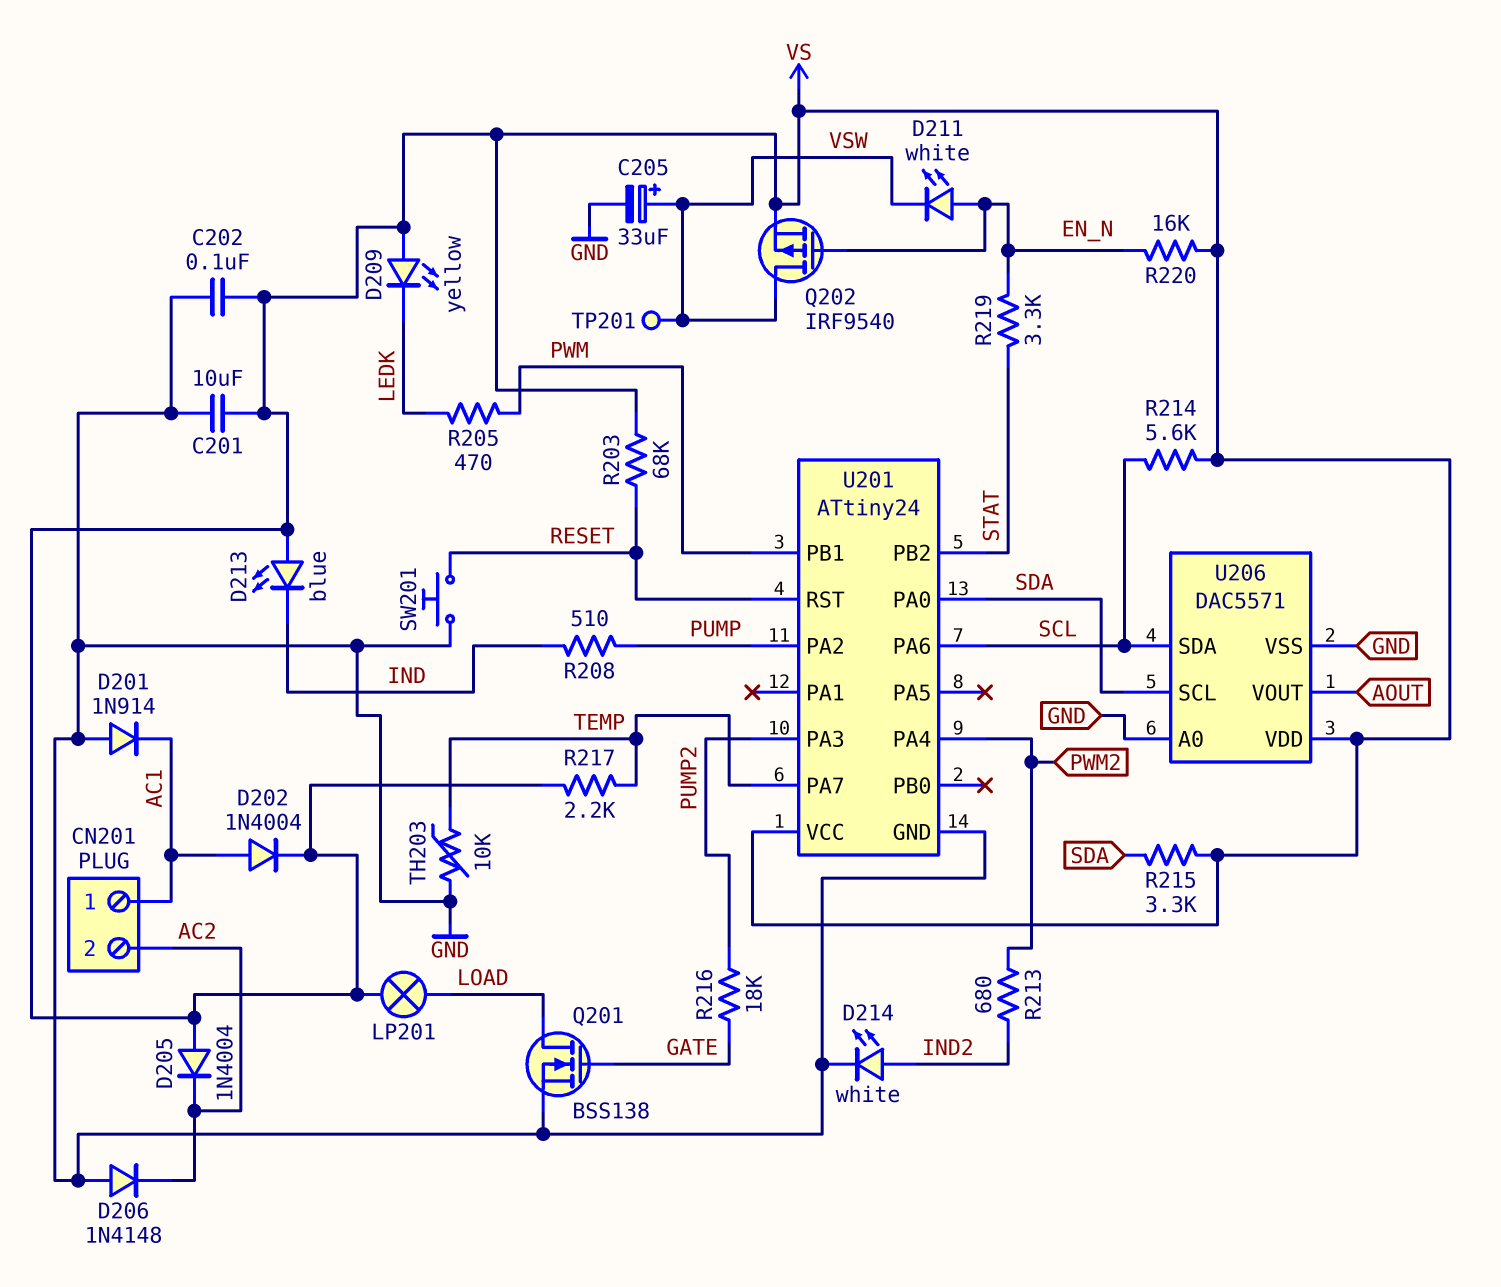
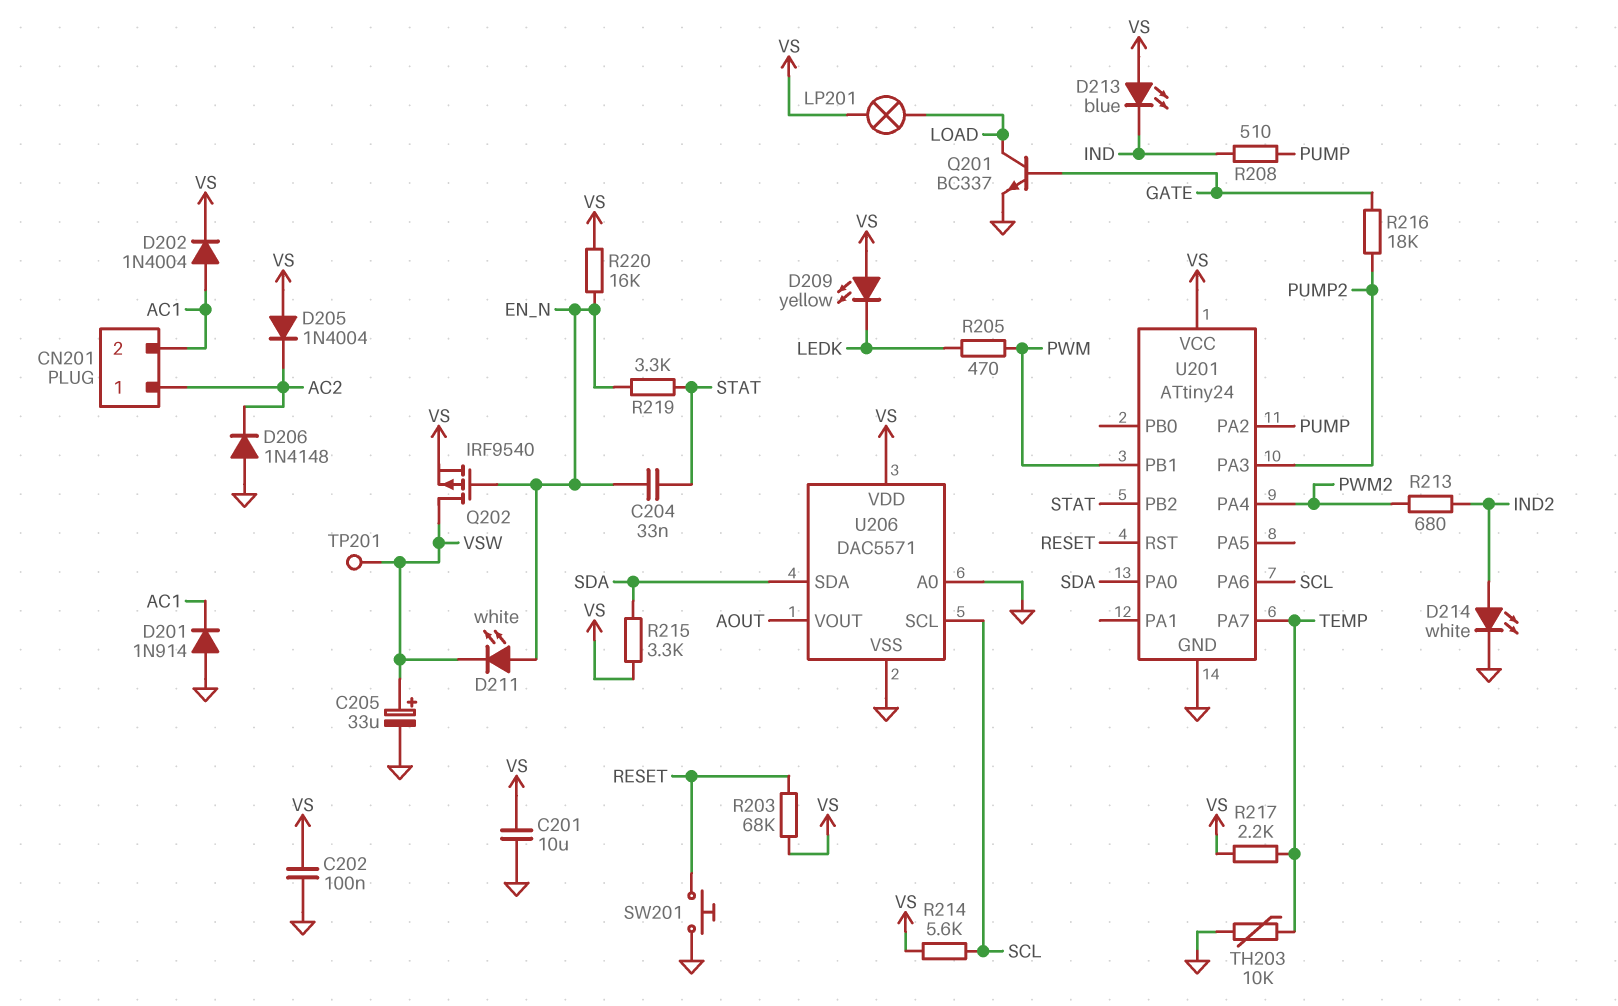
C204: none -> 33nF (EN_N, STAT)
CN201 pin 1: AC1 -> AC2
CN201 pin 2: AC2 -> AC1
Q201: NMOS BSS138 (G GATE, D LOAD, S GND) -> NPN BC337 (B GATE, C LOAD, E GND)
U206 pin SCL: SDA -> SCL
U206 pin SDA: SCL -> SDA

